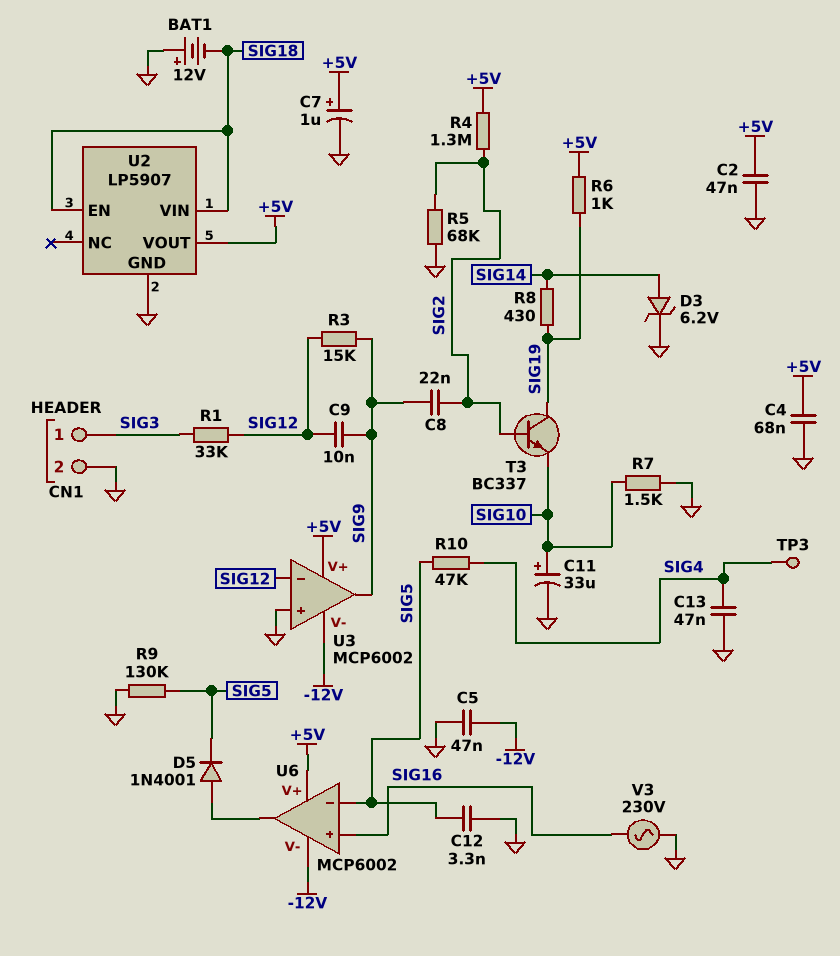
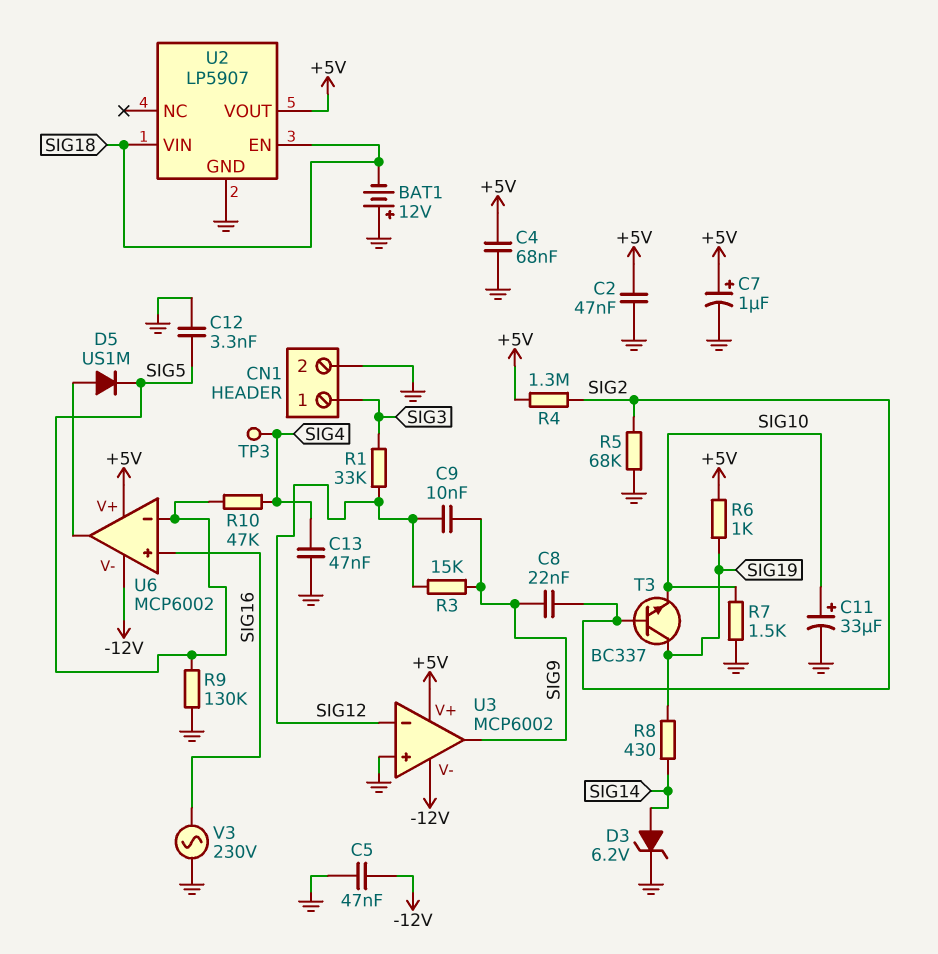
D5: diode 1N4001 (A U6/out, K SIG5) -> diode US1M (A U6/out, K SIG5)

